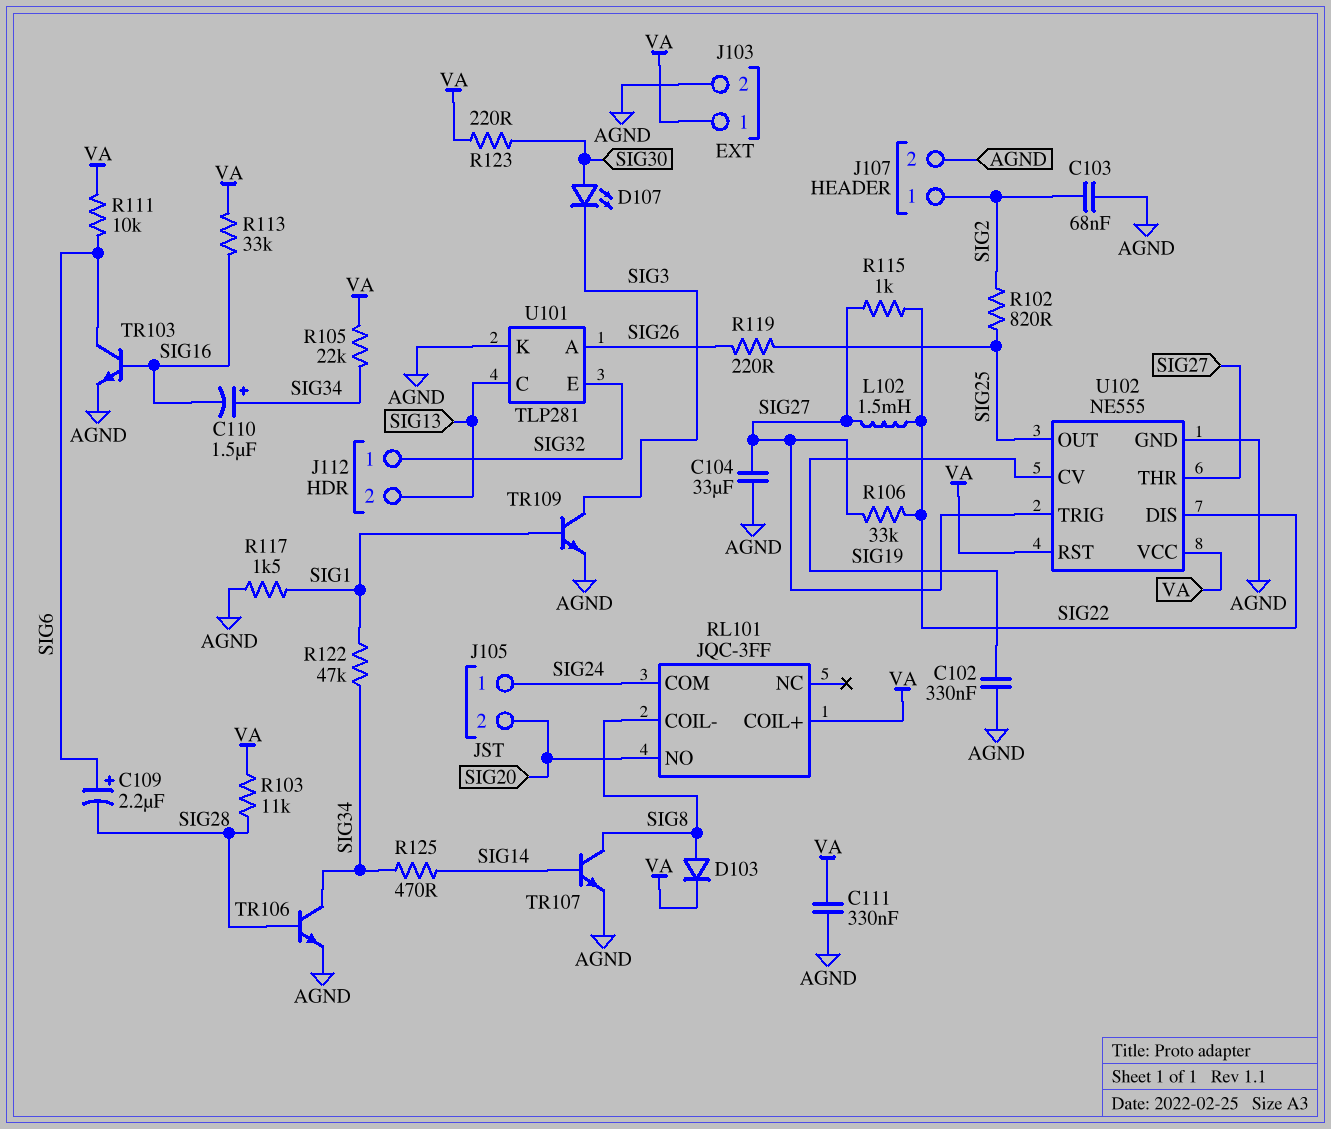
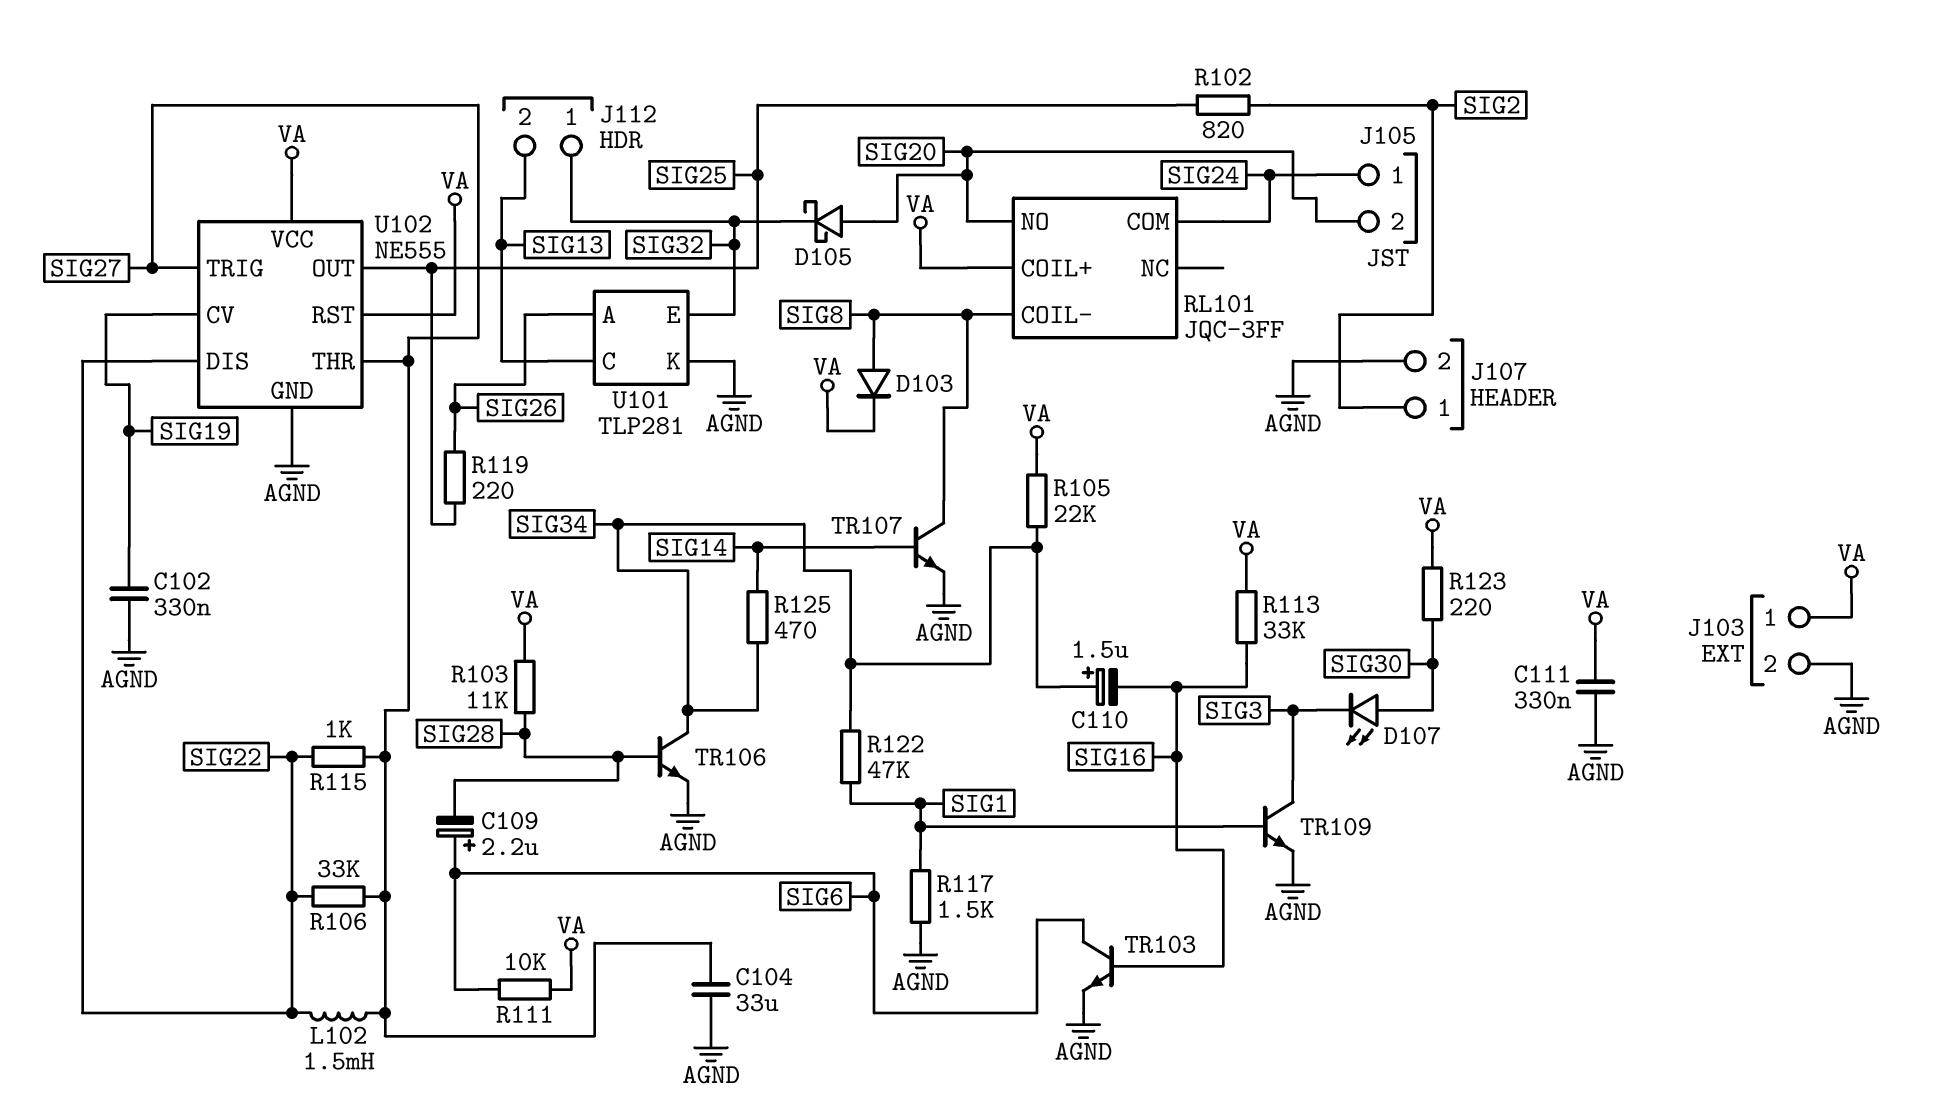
C103: 68nF (AGND, SIG2) -> none
D105: none -> schottky (A SIG20, K SIG32)

